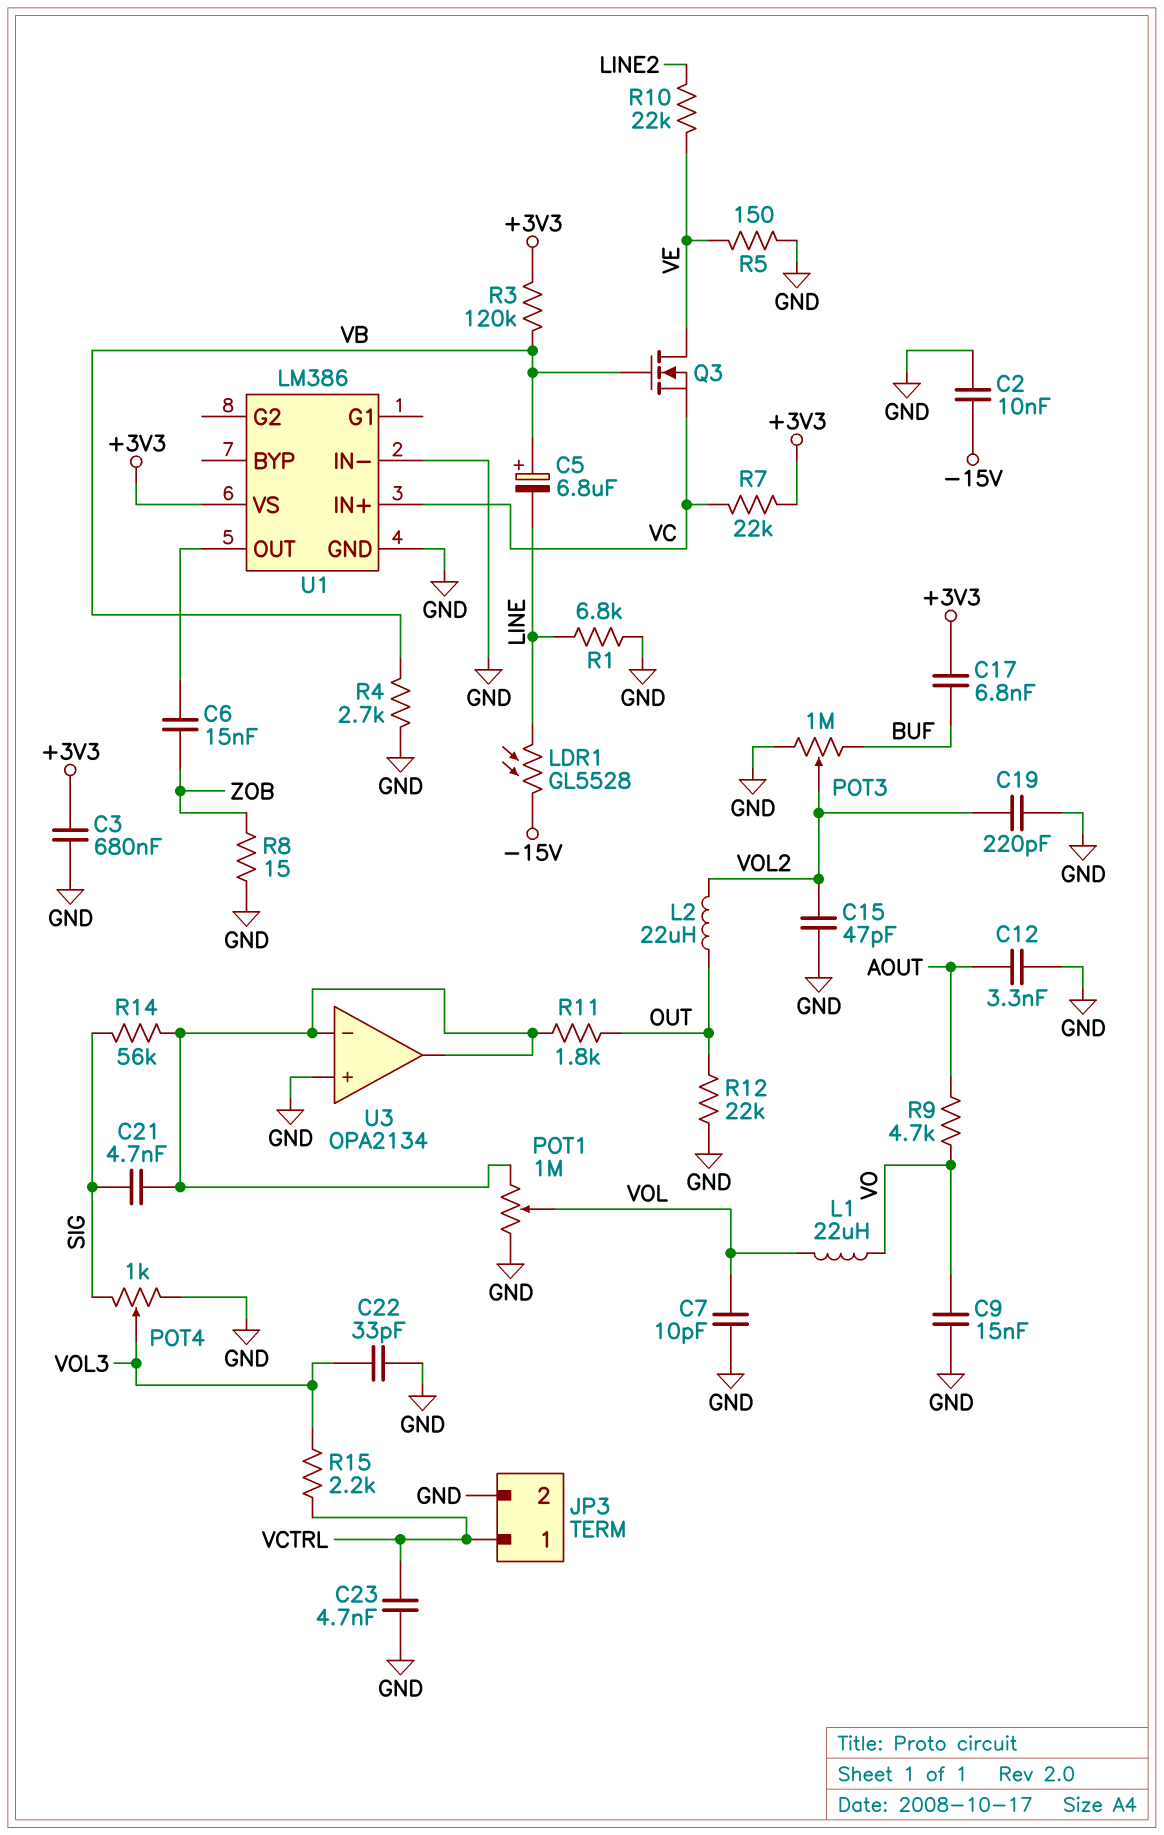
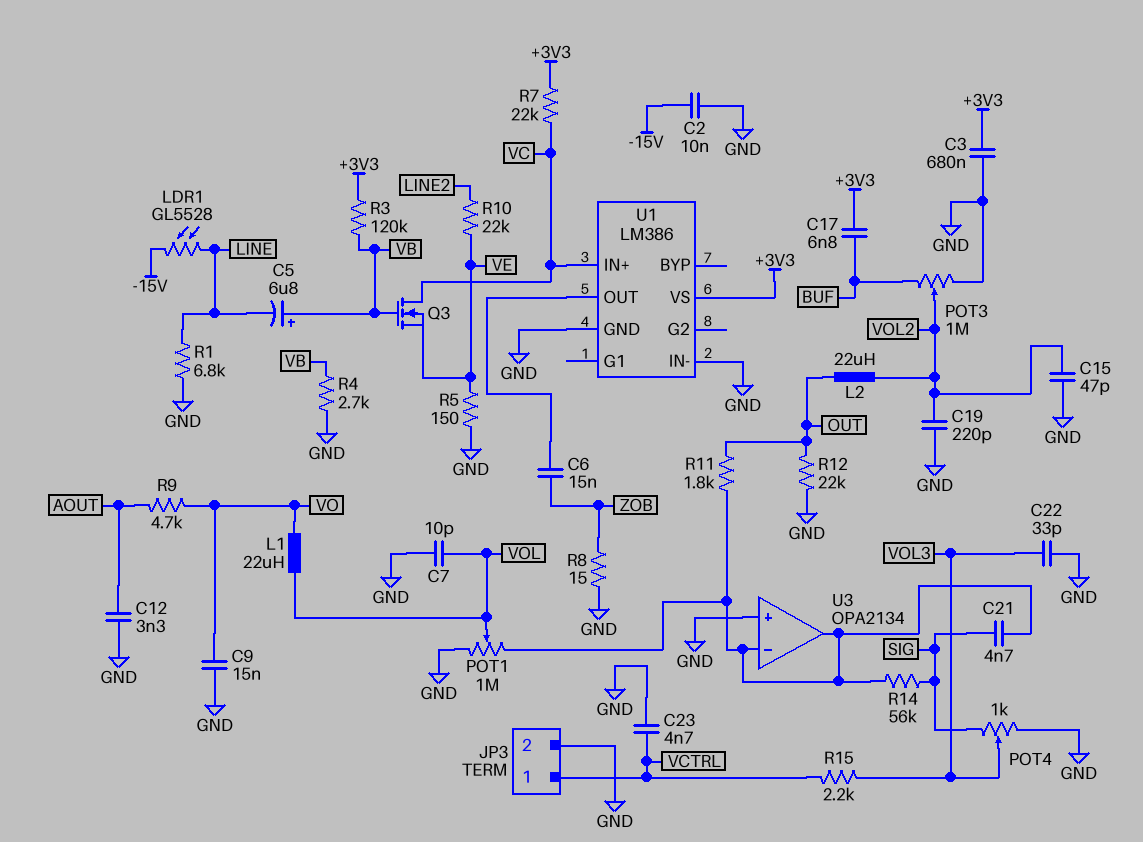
Q3: NMOS (G VB, D VE, S VC) -> NMOS (G VB, D VC, S VE)

